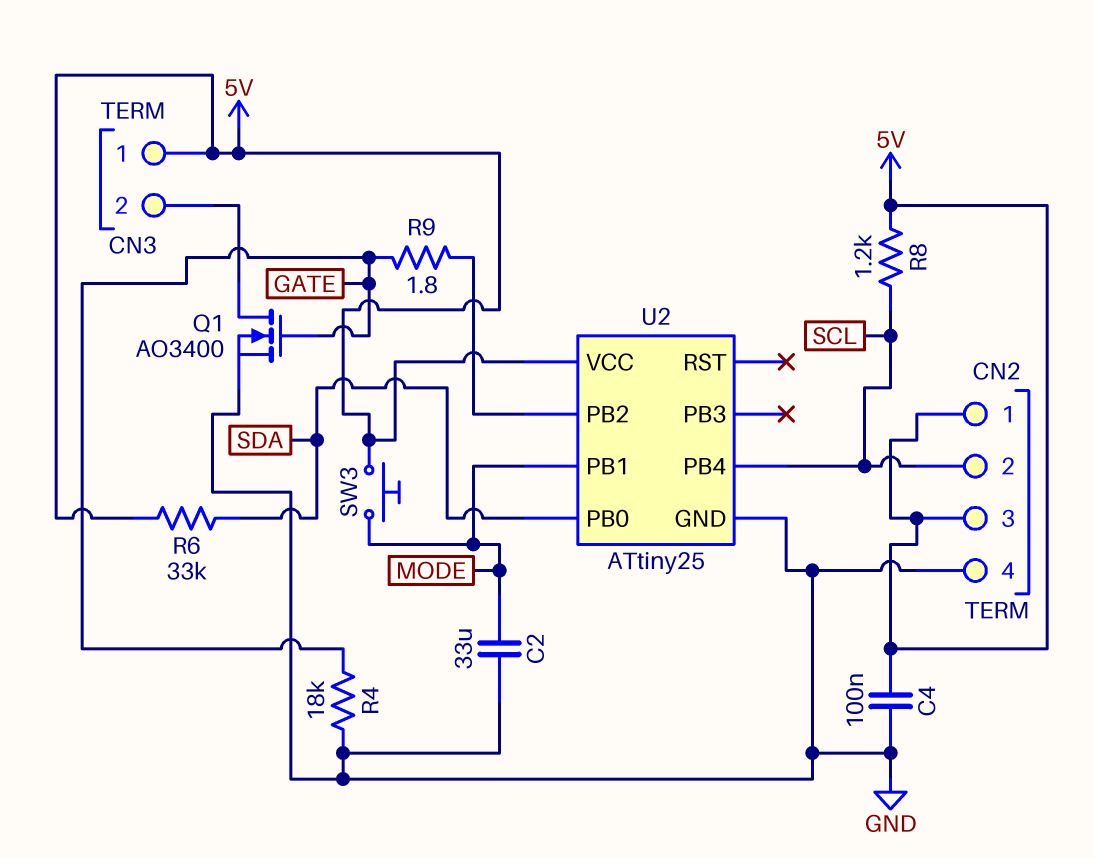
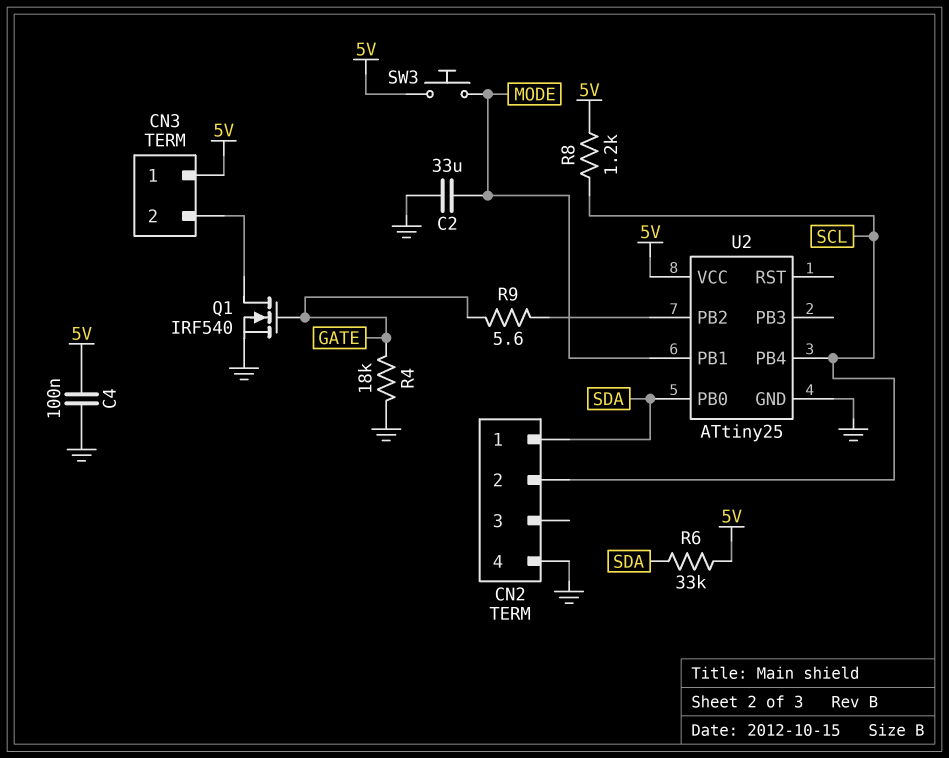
CN2 pin 1: 5V -> SDA
CN2 pin 3: 5V -> none
Q1: NMOS AO3400 (G GATE, D CN3/2, S GND) -> NMOS IRF540 (G GATE, D CN3/2, S GND)
R9: 1.8 (GATE, U2/PB2) -> 5.6 (GATE, U2/PB2)

